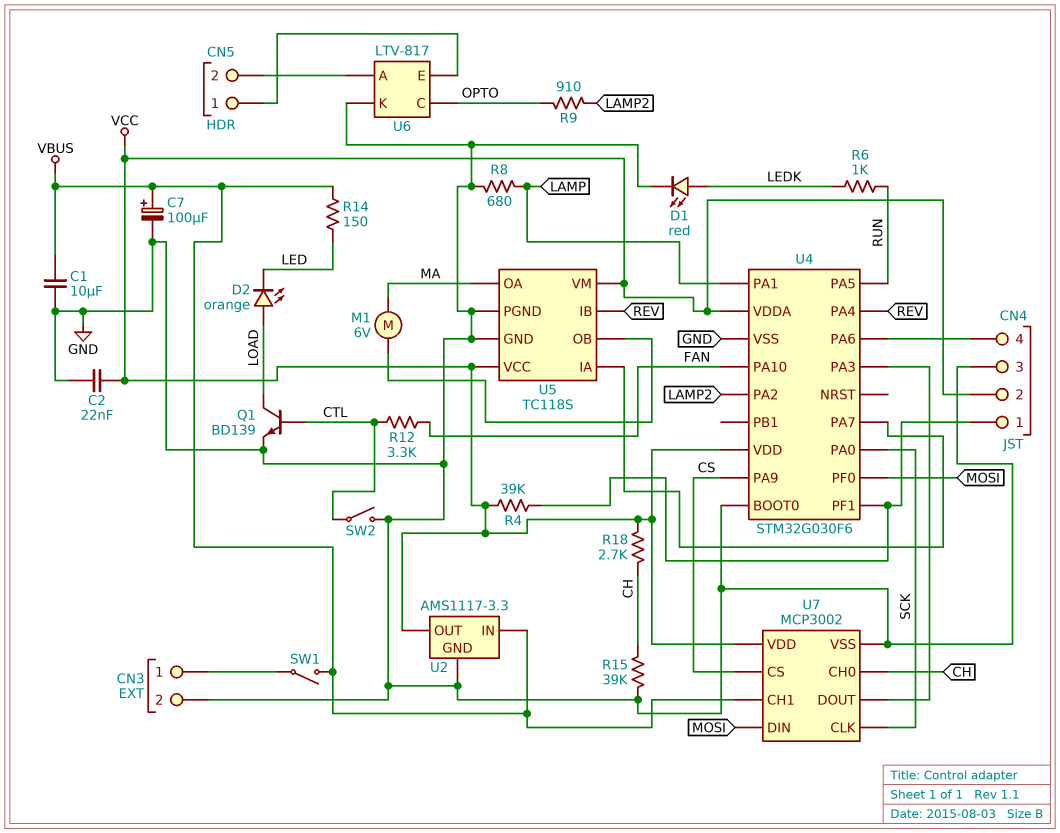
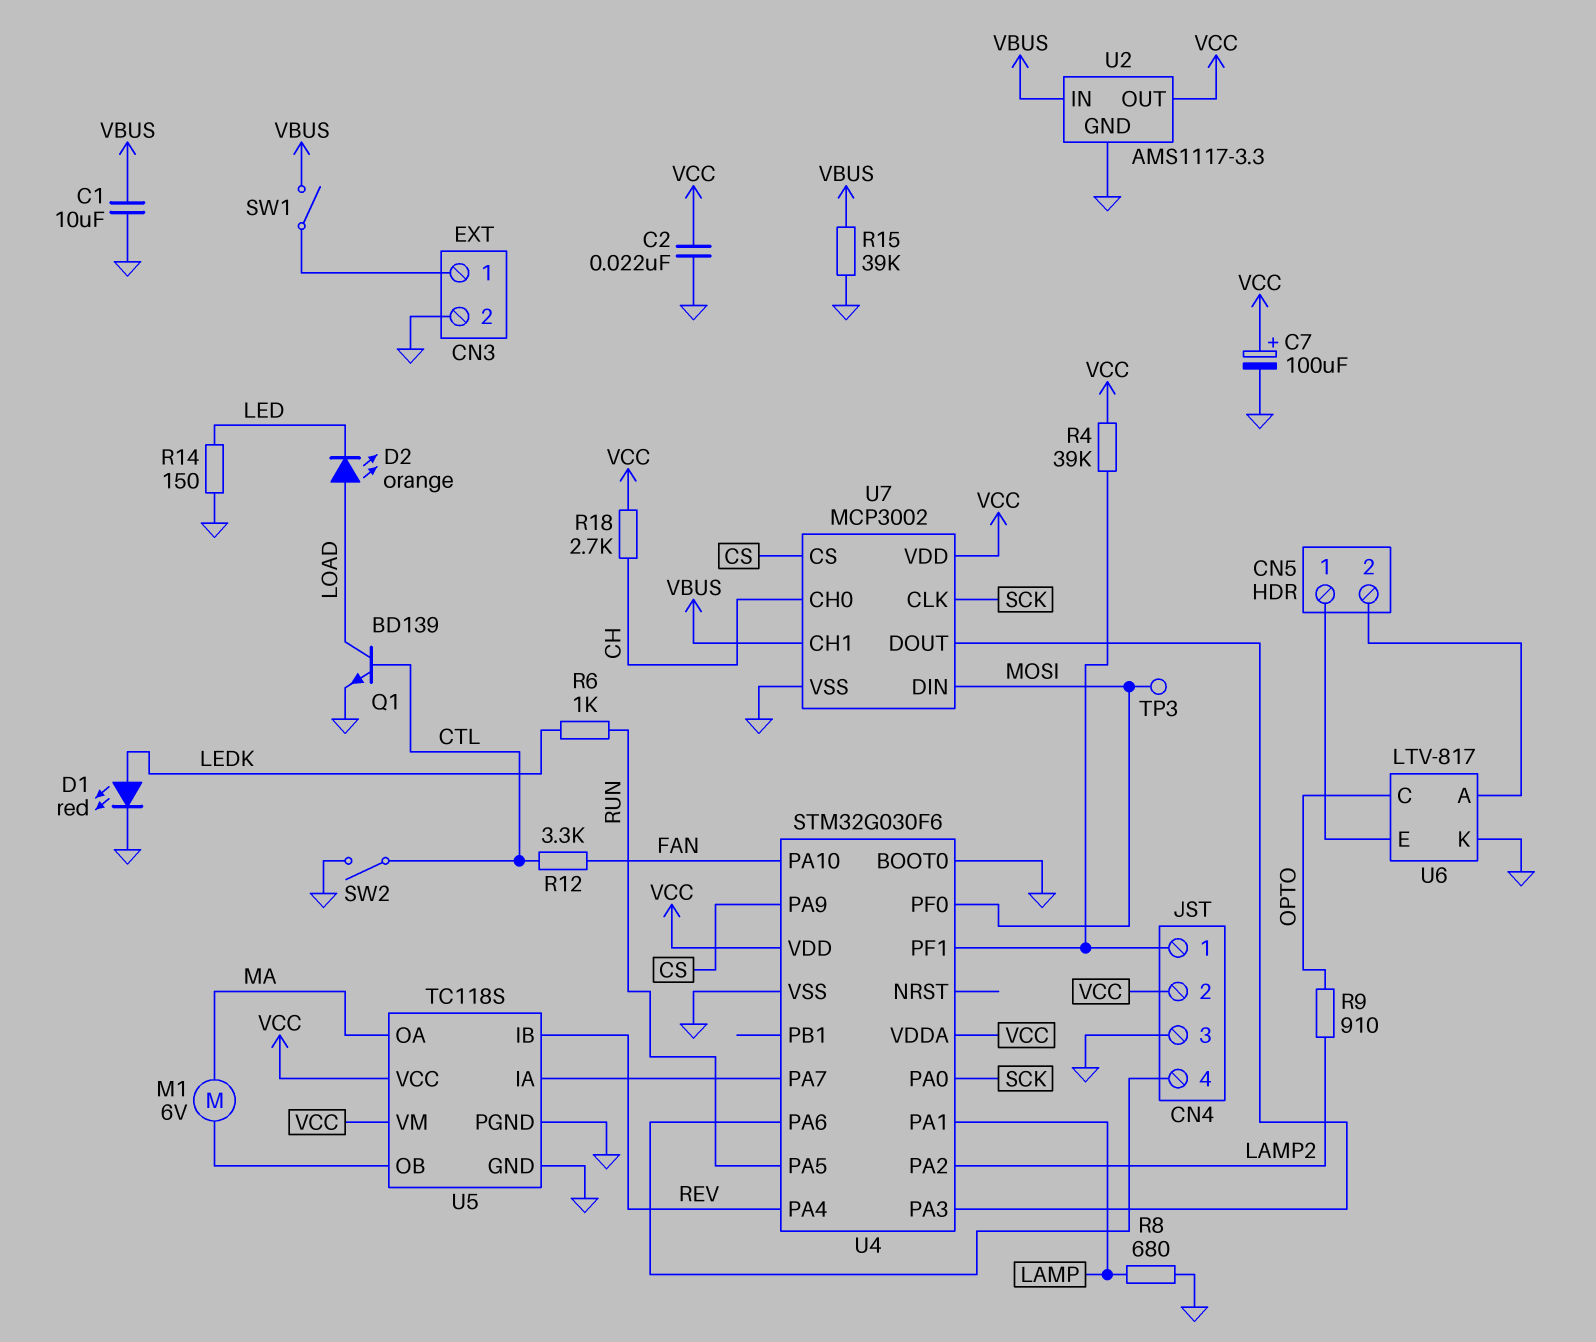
C7: 100uF (plus VBUS, minus GND) -> 100uF (plus VCC, minus GND)
R14: 150 (LED, VBUS) -> 150 (GND, LED)
R15: 39k (CH, GND) -> 39k (GND, VBUS)
TP3: none -> test point (MOSI)

